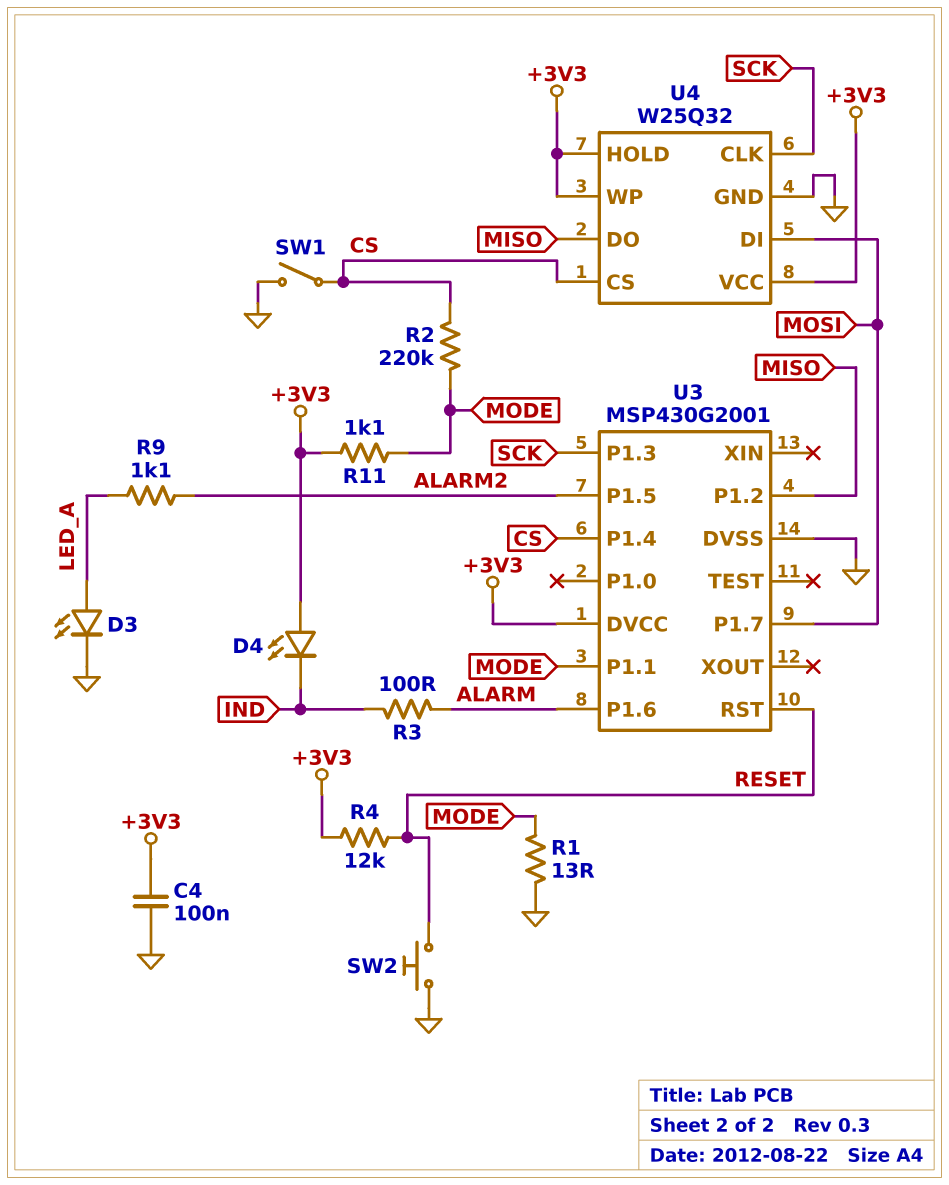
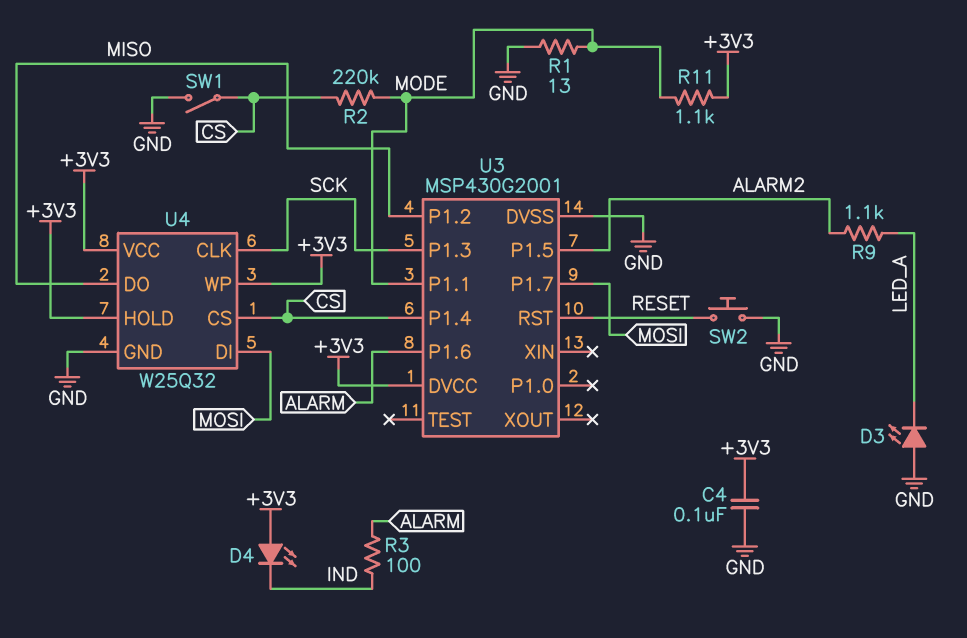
D3: LED (A LED_A, K GND) -> LED (A GND, K LED_A)
R4: 12k (+3V3, RESET) -> none

